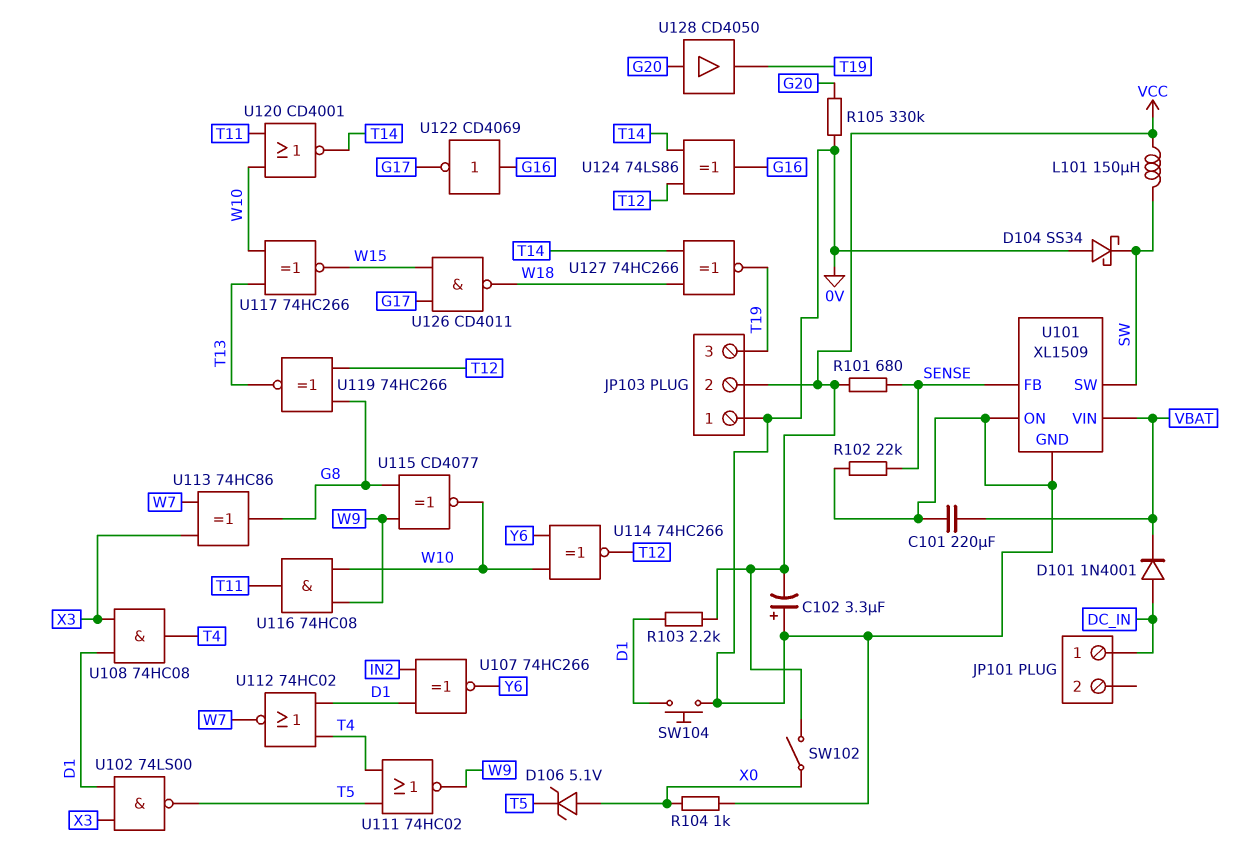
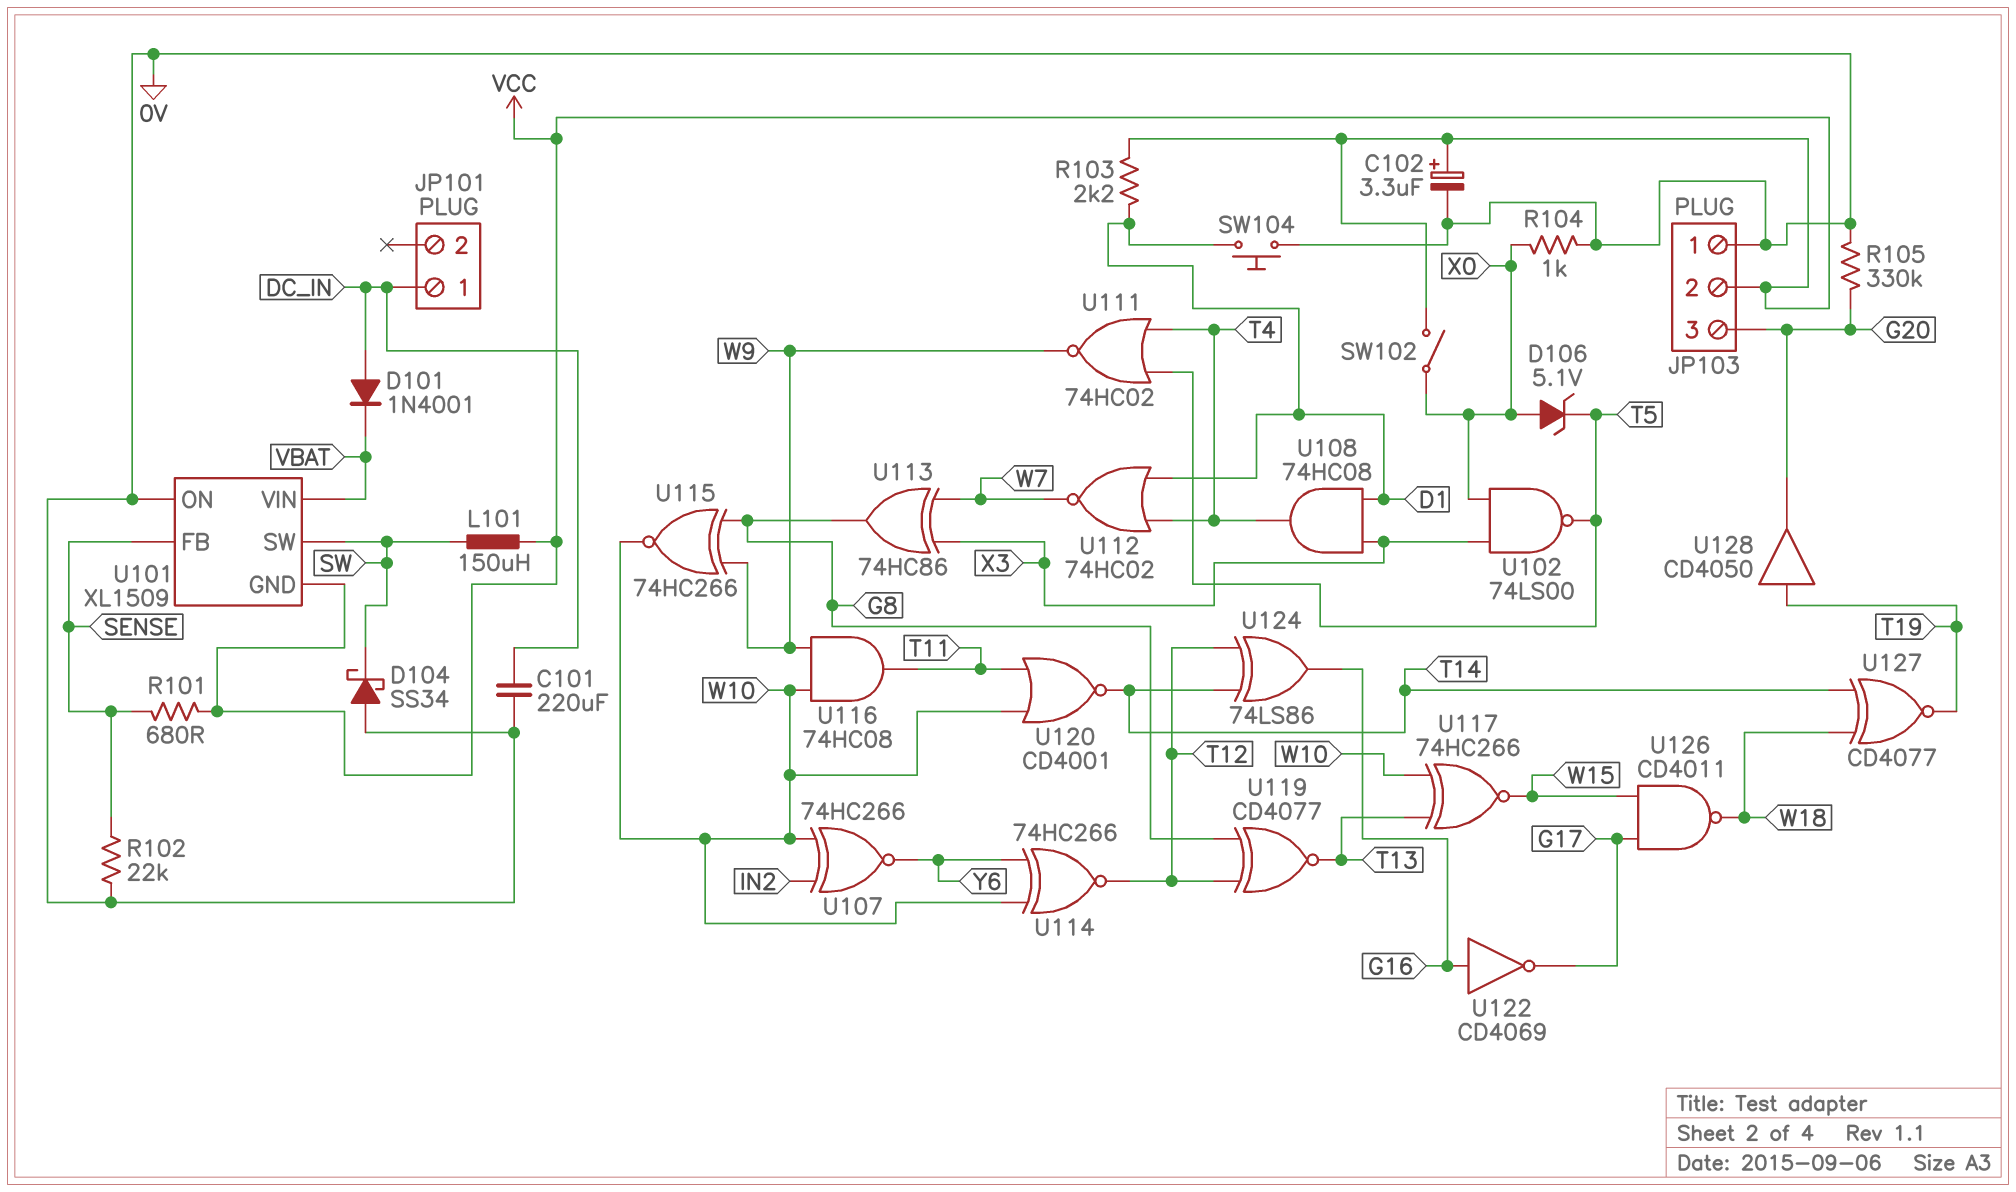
C101: 220uF (0V, VBAT) -> 220uF (0V, DC_IN)
C102: 3.3uF (plus 0V, minus VCC) -> 3.3uF (plus VCC, minus 0V)
JP103 pin 3: T19 -> G20
U101 pin GND: 0V -> VCC
U102: NAND 74LS00 (in D1, in X3, out T5) -> NAND 74LS00 (in X0, in X3, out T5)
U107: XNOR 74HC266 (in D1, in IN2, out Y6) -> XNOR 74HC266 (in IN2, in W10, out Y6)
U115: XNOR CD4077 (in G8, in W9, out W10) -> XNOR 74HC266 (in G8, in W9, out W10)
U119: XNOR 74HC266 (in G8, in T12, out T13) -> XNOR CD4077 (in G8, in T12, out T13)
U127: XNOR 74HC266 (in T14, in W18, out T19) -> XNOR CD4077 (in T14, in W18, out T19)
U128: buffer CD4050 (in G20, out T19) -> buffer CD4050 (in T19, out G20)

